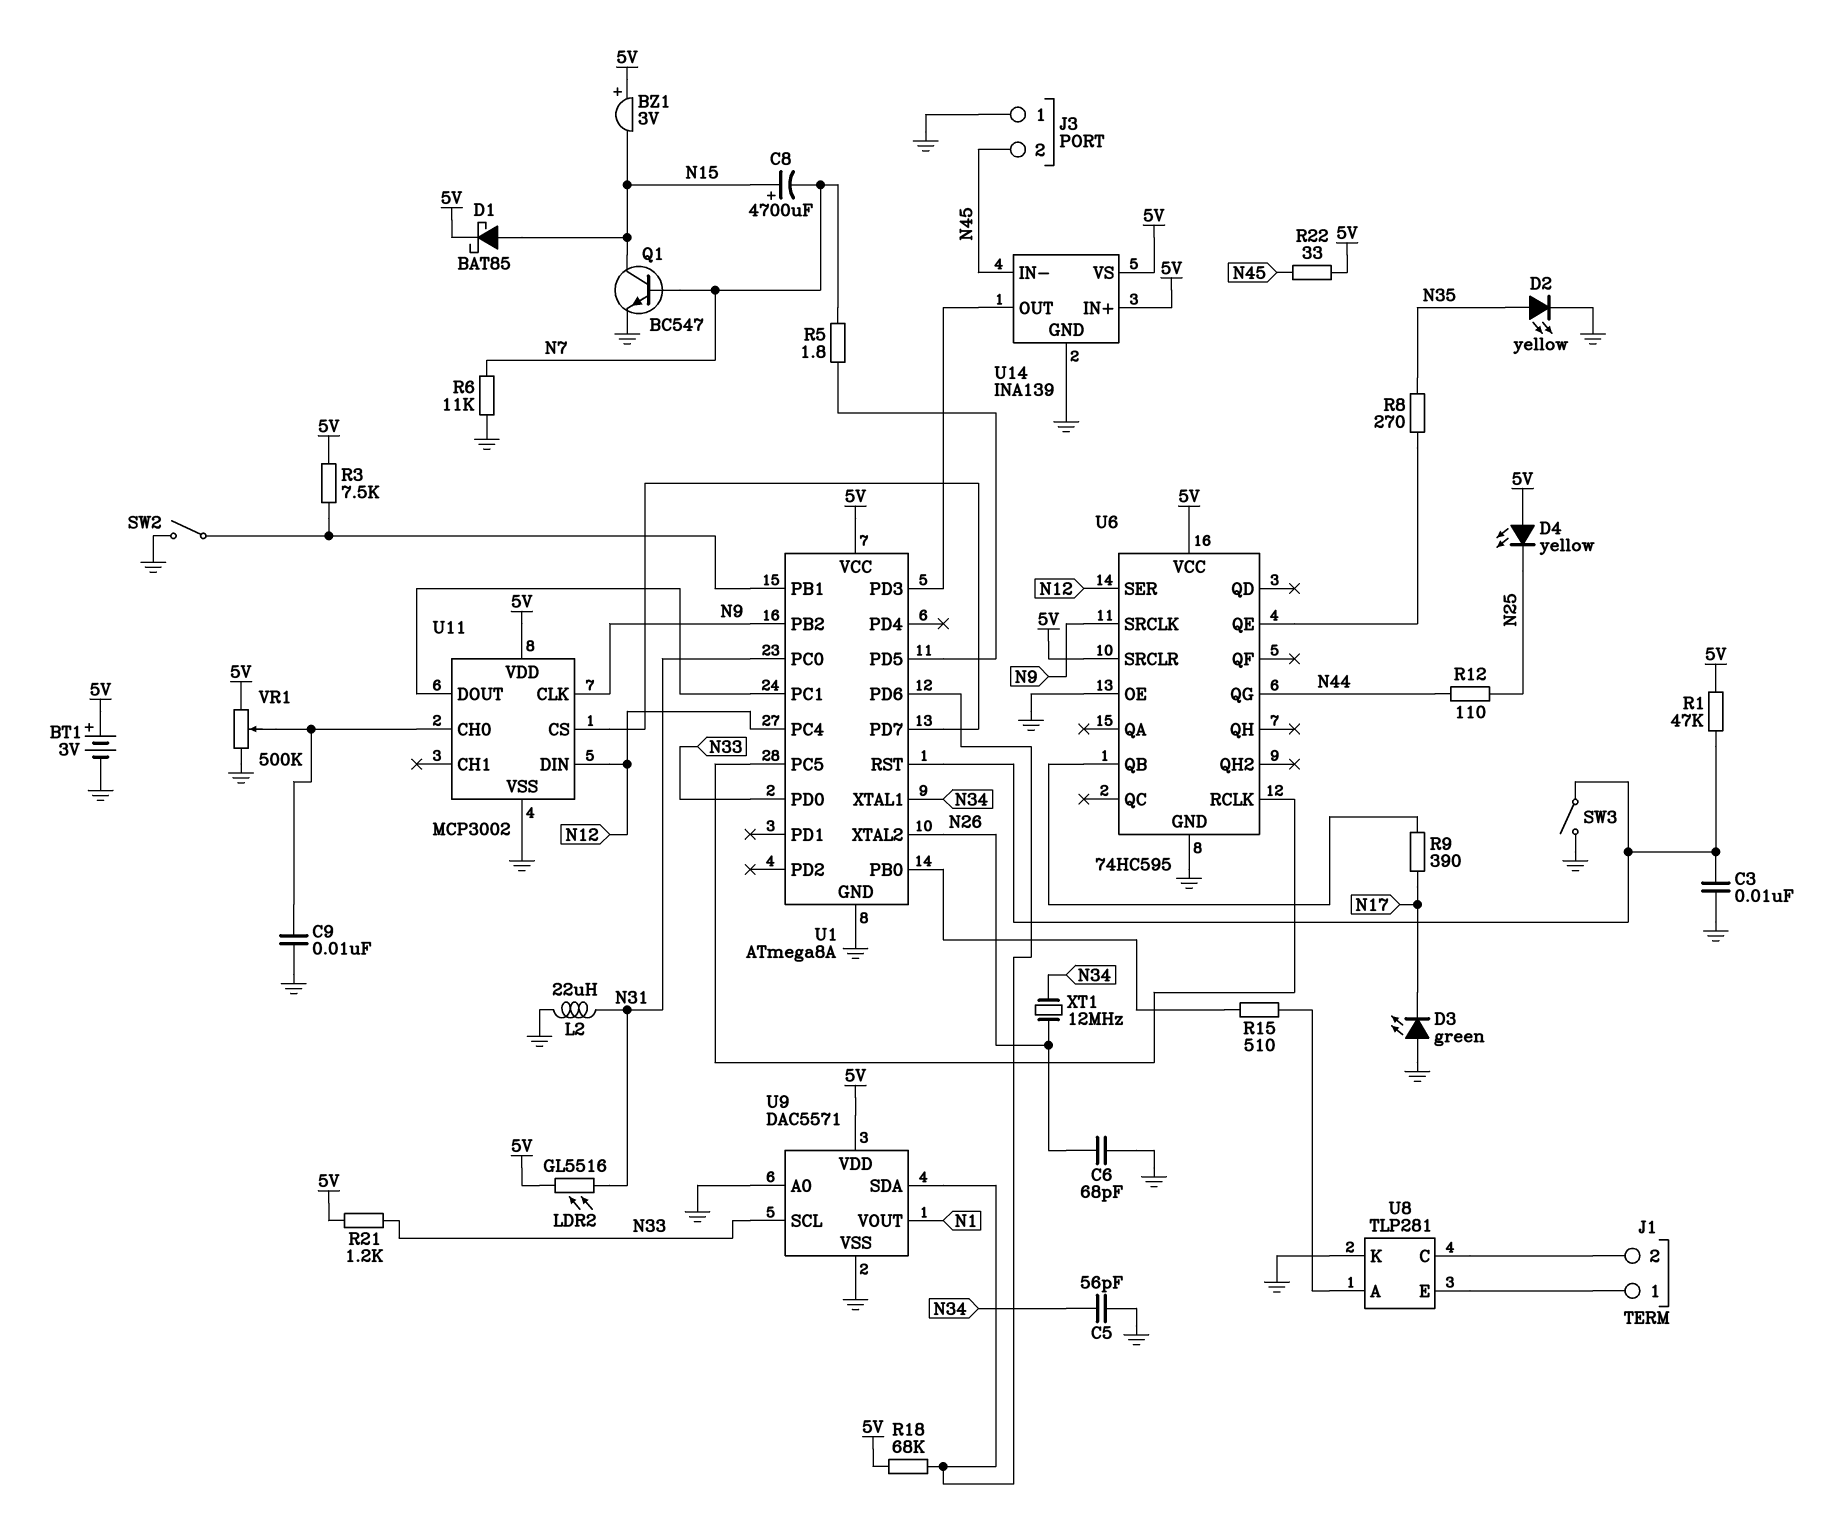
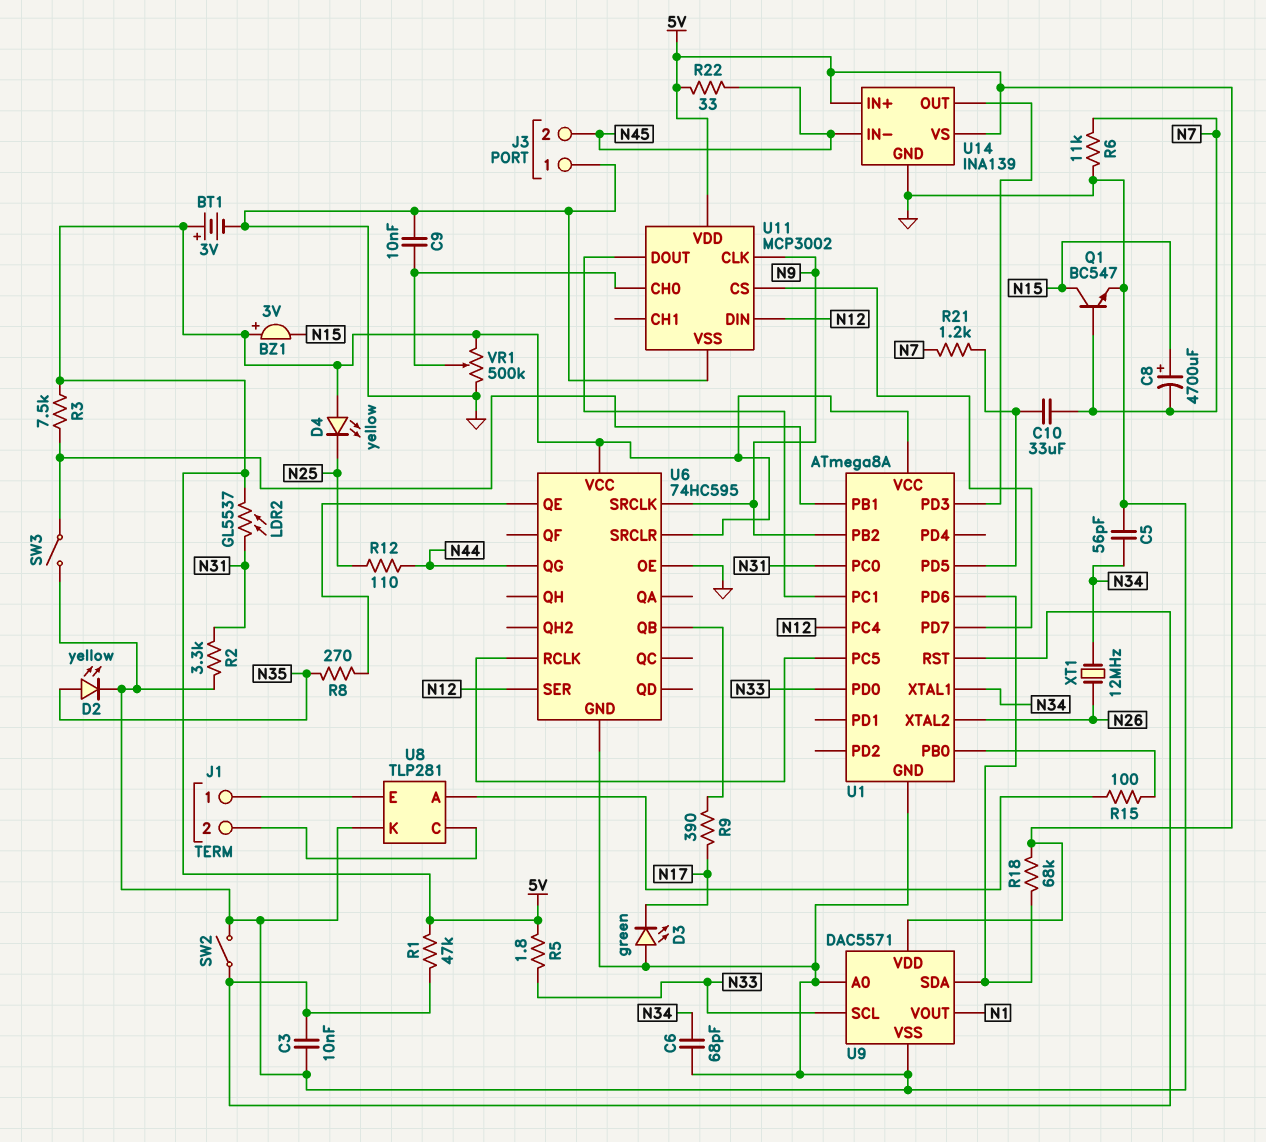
C6: 68pF (GND, N26) -> 68pF (GND, N34)
C10: none -> 33uF (N7, U1/PD5)
D1: schottky BAT85 (A N15, K 5V) -> none
L2: 22uH (GND, N31) -> none
LDR2: GL5516 (5V, N31) -> GL5537 (5V, N31)
R2: none -> 3.3k (GND, N31)
R5: 1.8 (N7, U1/PD5) -> 1.8 (5V, N33)
R15: 510 (U1/PB0, U8/A) -> 100 (U1/PB0, U8/A)
R21: 1.2k (5V, N33) -> 1.2k (N7, U1/PD5)
SW2: switch (GND, U1/PB1) -> switch (GND, U1/RST)
SW3: switch (GND, U1/RST) -> switch (GND, U1/PB1)

